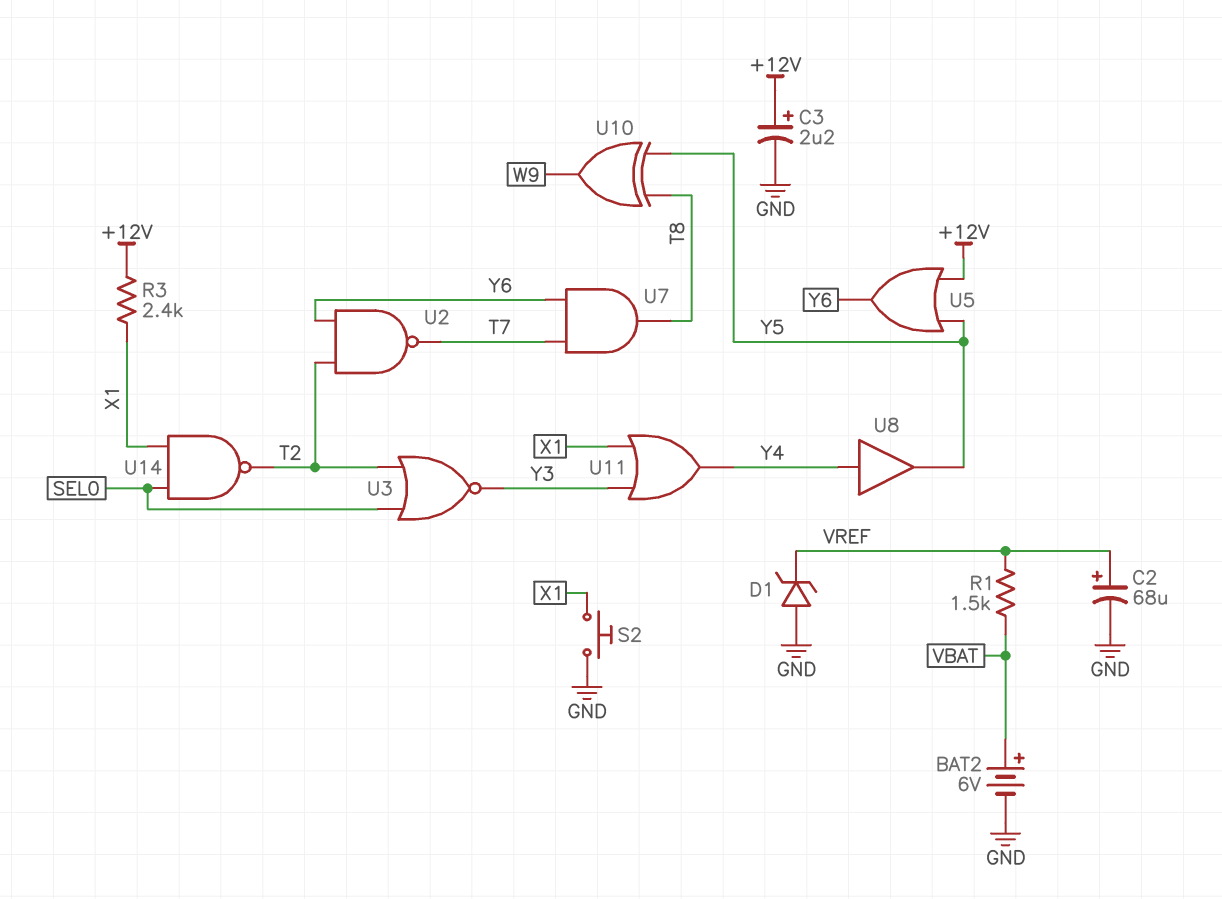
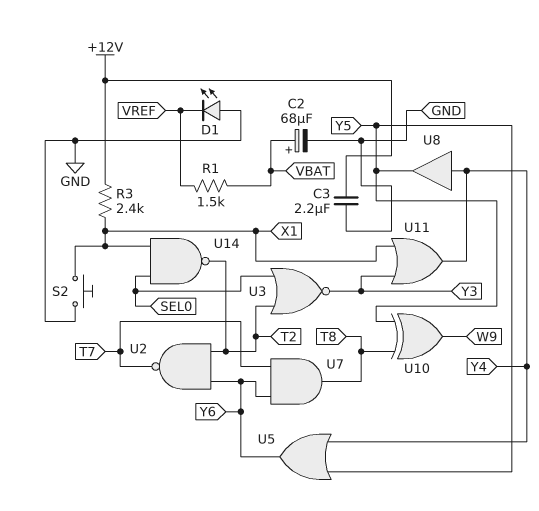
BAT2: 6V (plus VBAT, minus GND) -> none
C2: 68uF (plus VREF, minus GND) -> 68uF (plus VBAT, minus GND)
C3: 2.2uF (plus +12V, minus GND) -> 2.2uF (+12V, GND)
D1: zener (A GND, K VREF) -> LED (A GND, K VREF)
U5: OR (in +12V, in Y5, out Y6) -> OR (in Y4, in Y5, out Y6)

